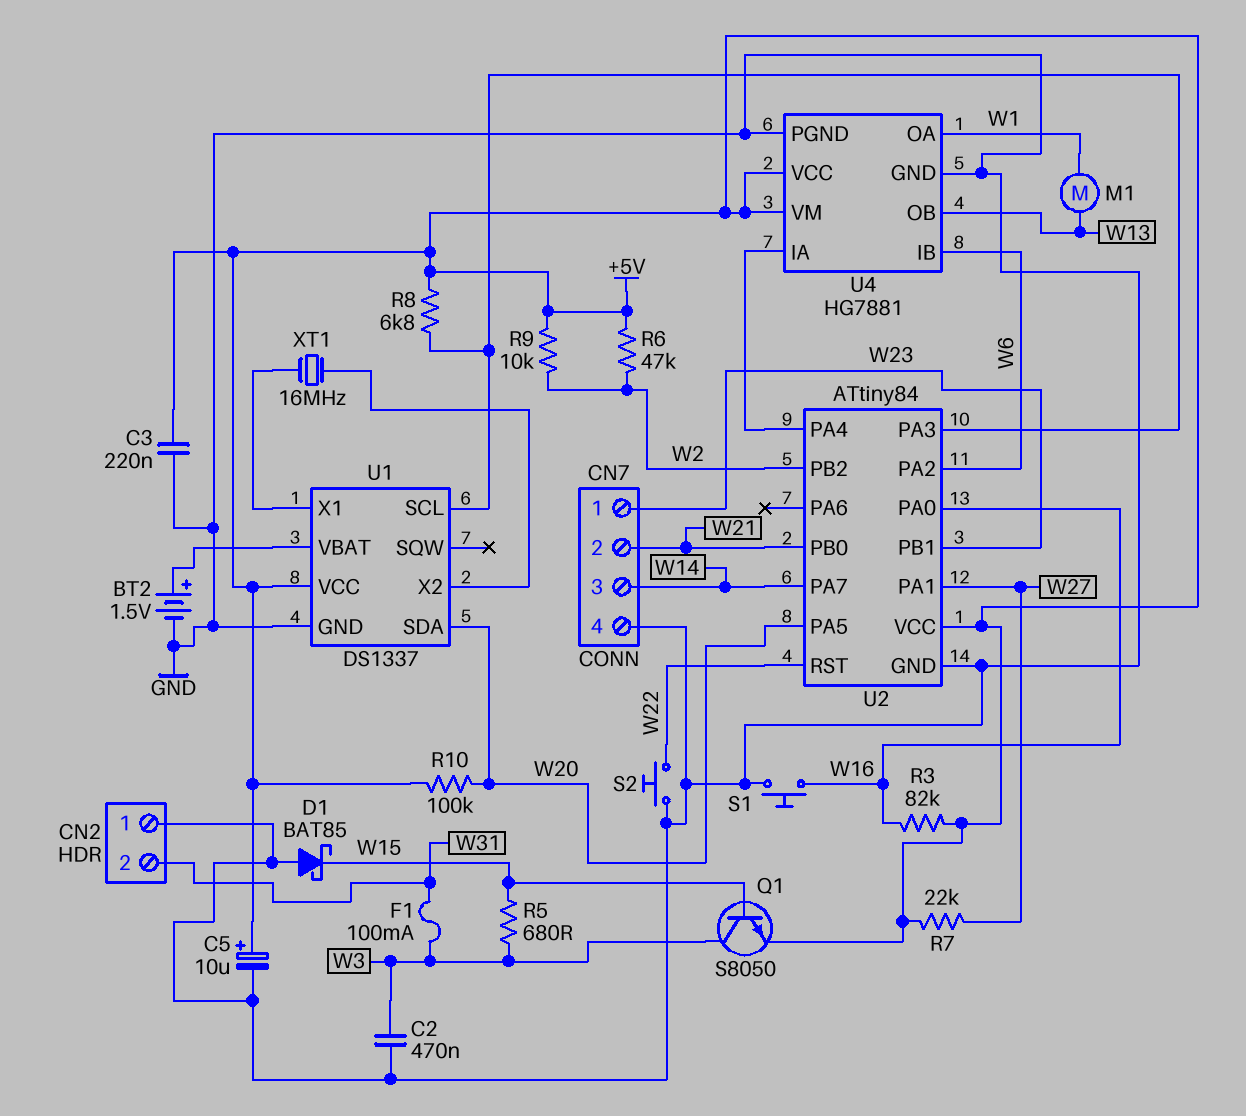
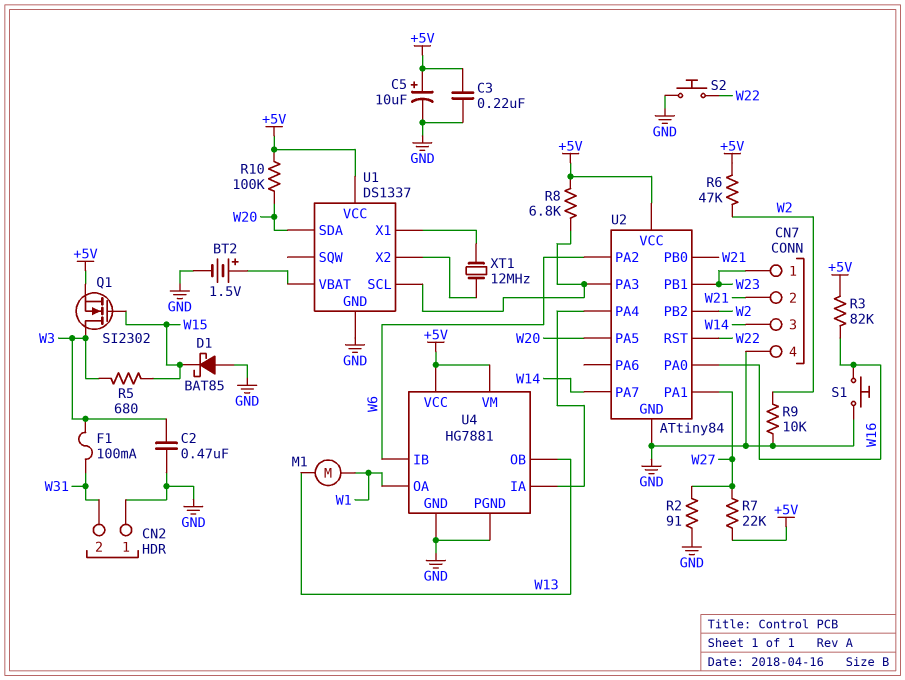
Q1: NPN S8050 (B W15, C W3, E +5V) -> NMOS SI2302 (G W15, D W3, S +5V)
R2: none -> 91 (GND, W27)
R9: 10k (+5V, W2) -> 10k (GND, W2)
XT1: 16MHz (U1/X1, U1/X2) -> 12MHz (U1/X1, U1/X2)

